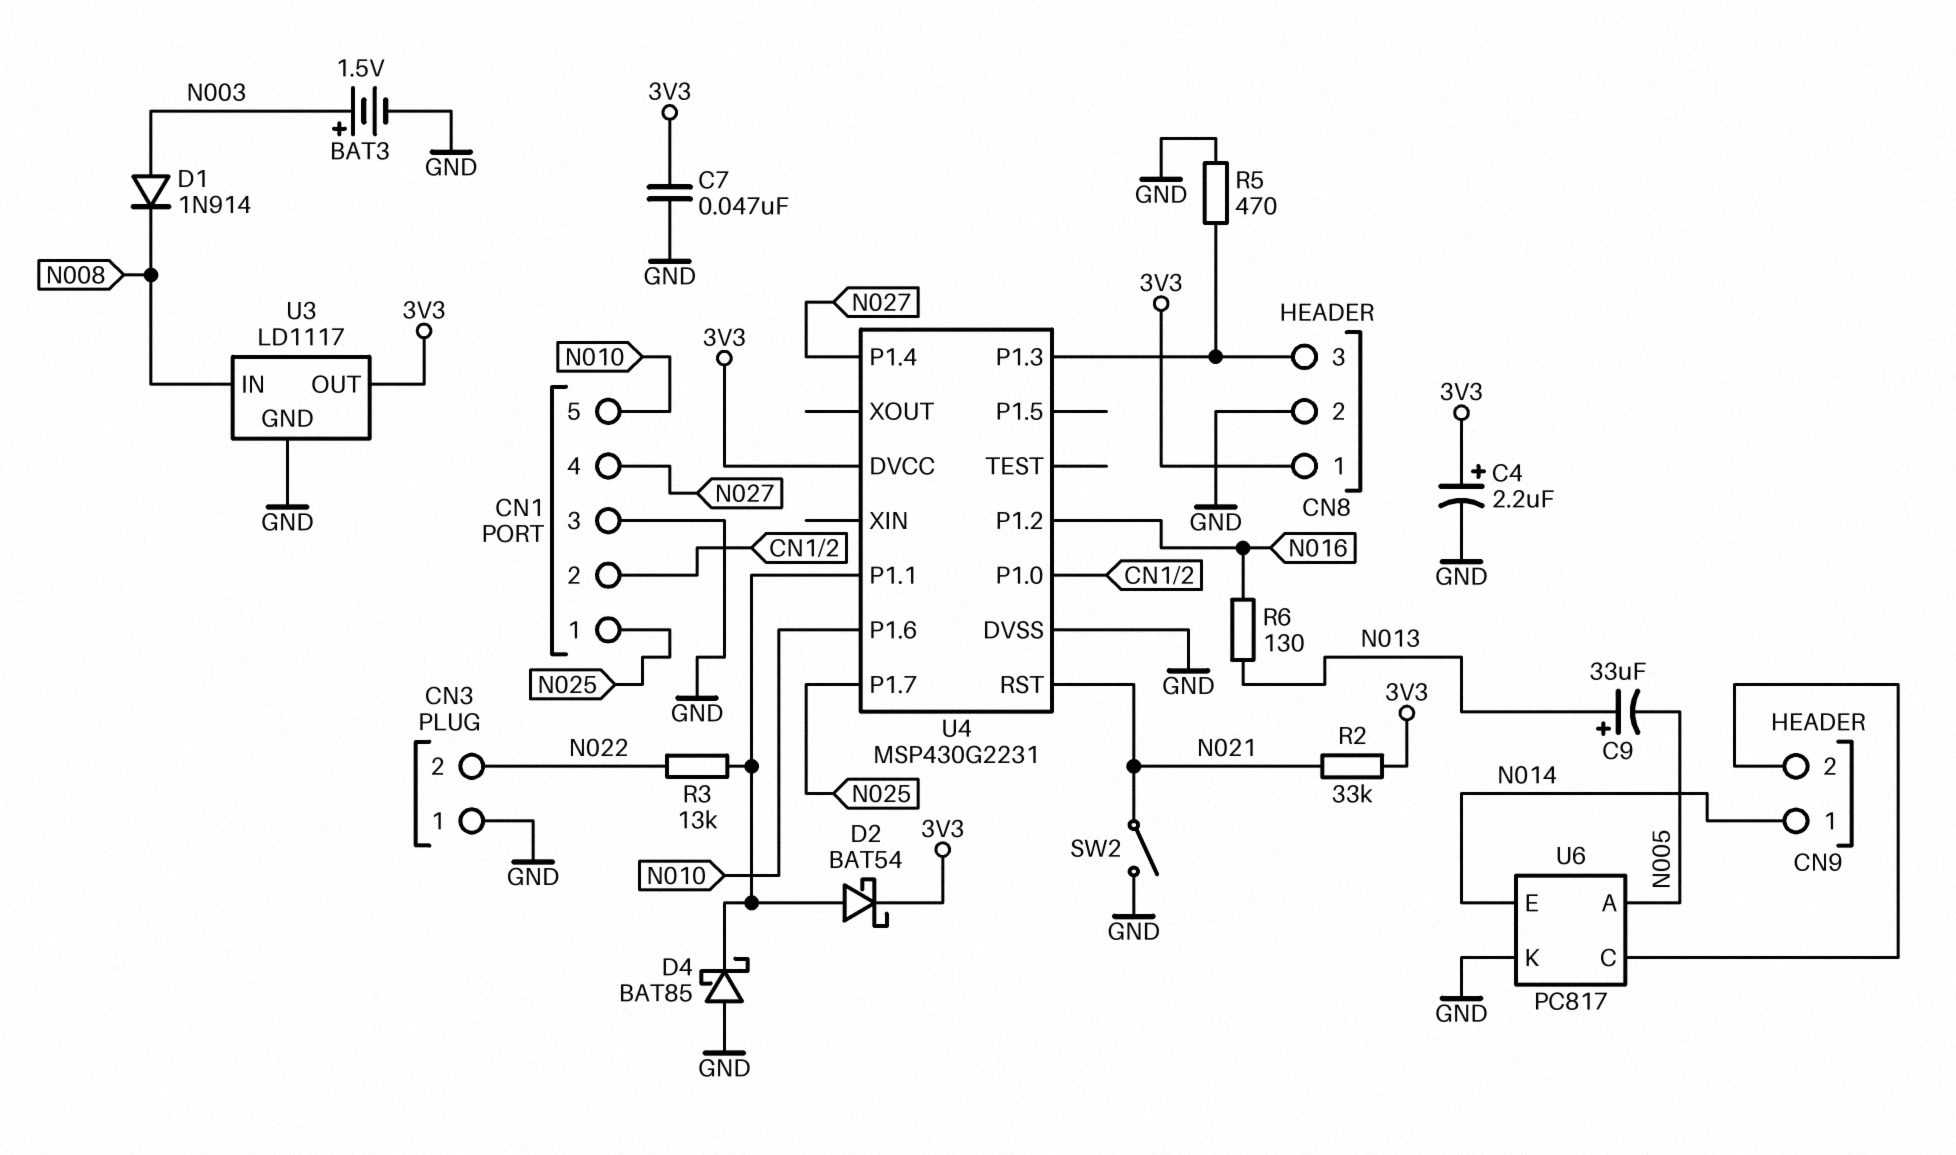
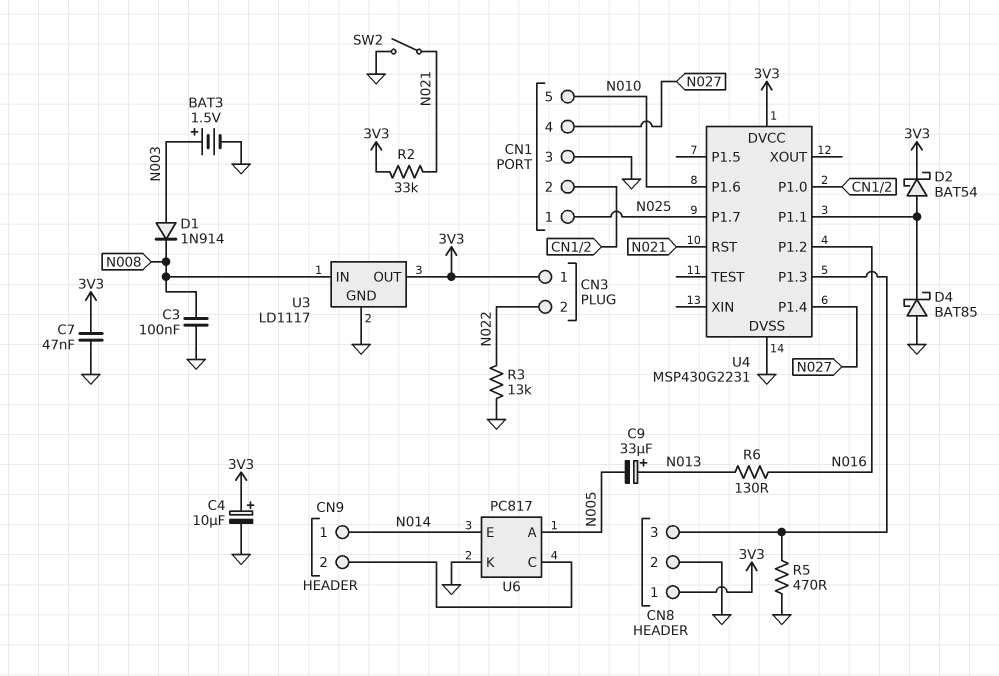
C3: none -> 100nF (GND, N008)
C4: 2.2uF (plus 3V3, minus GND) -> 10uF (plus 3V3, minus GND)
CN3 pin 1: GND -> 3V3
R3: 13k (N022, U4/P1.1) -> 13k (GND, N022)

